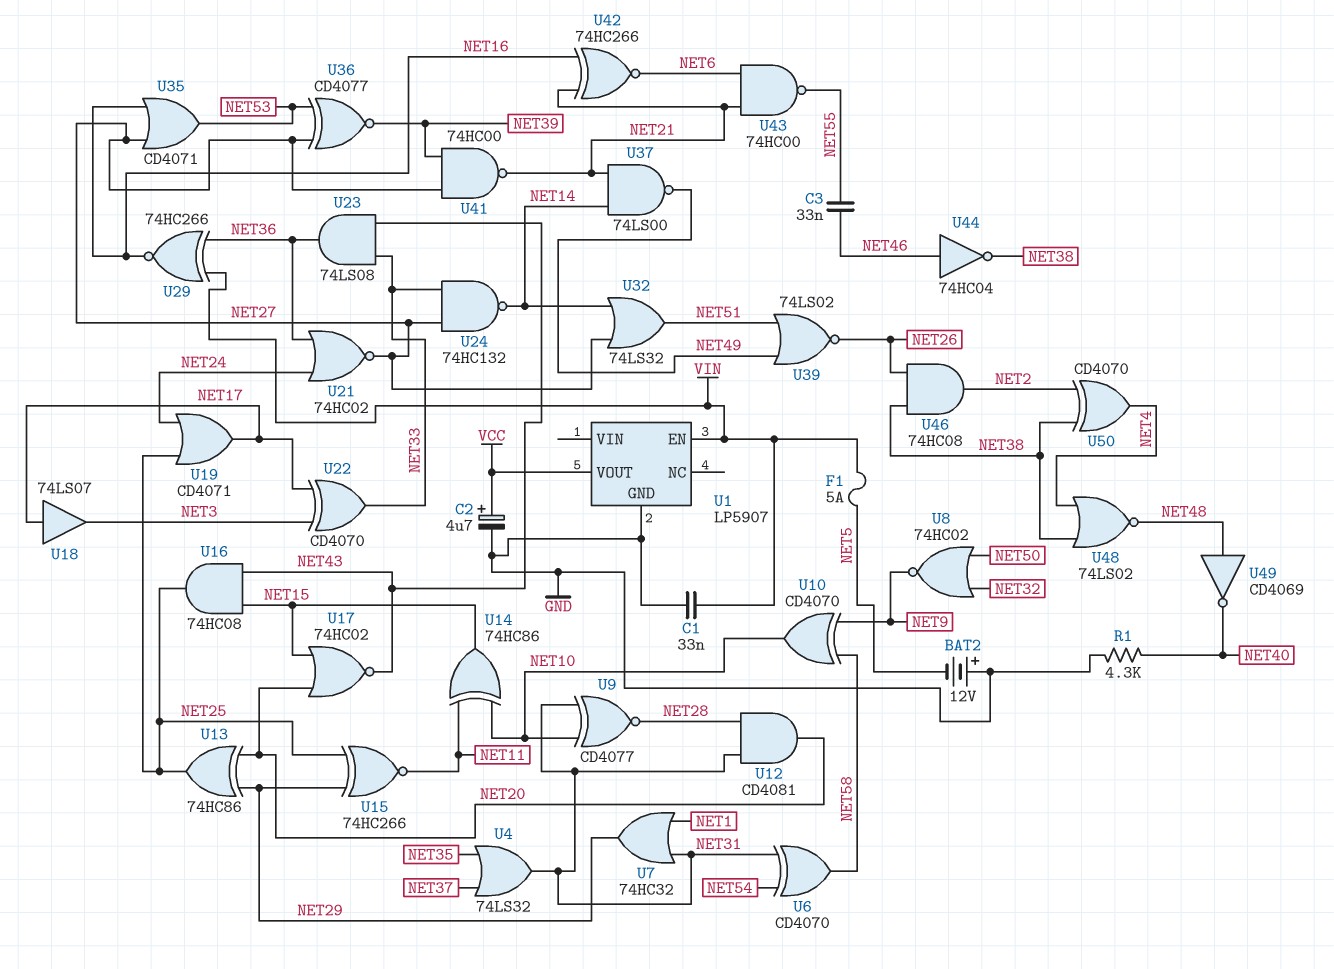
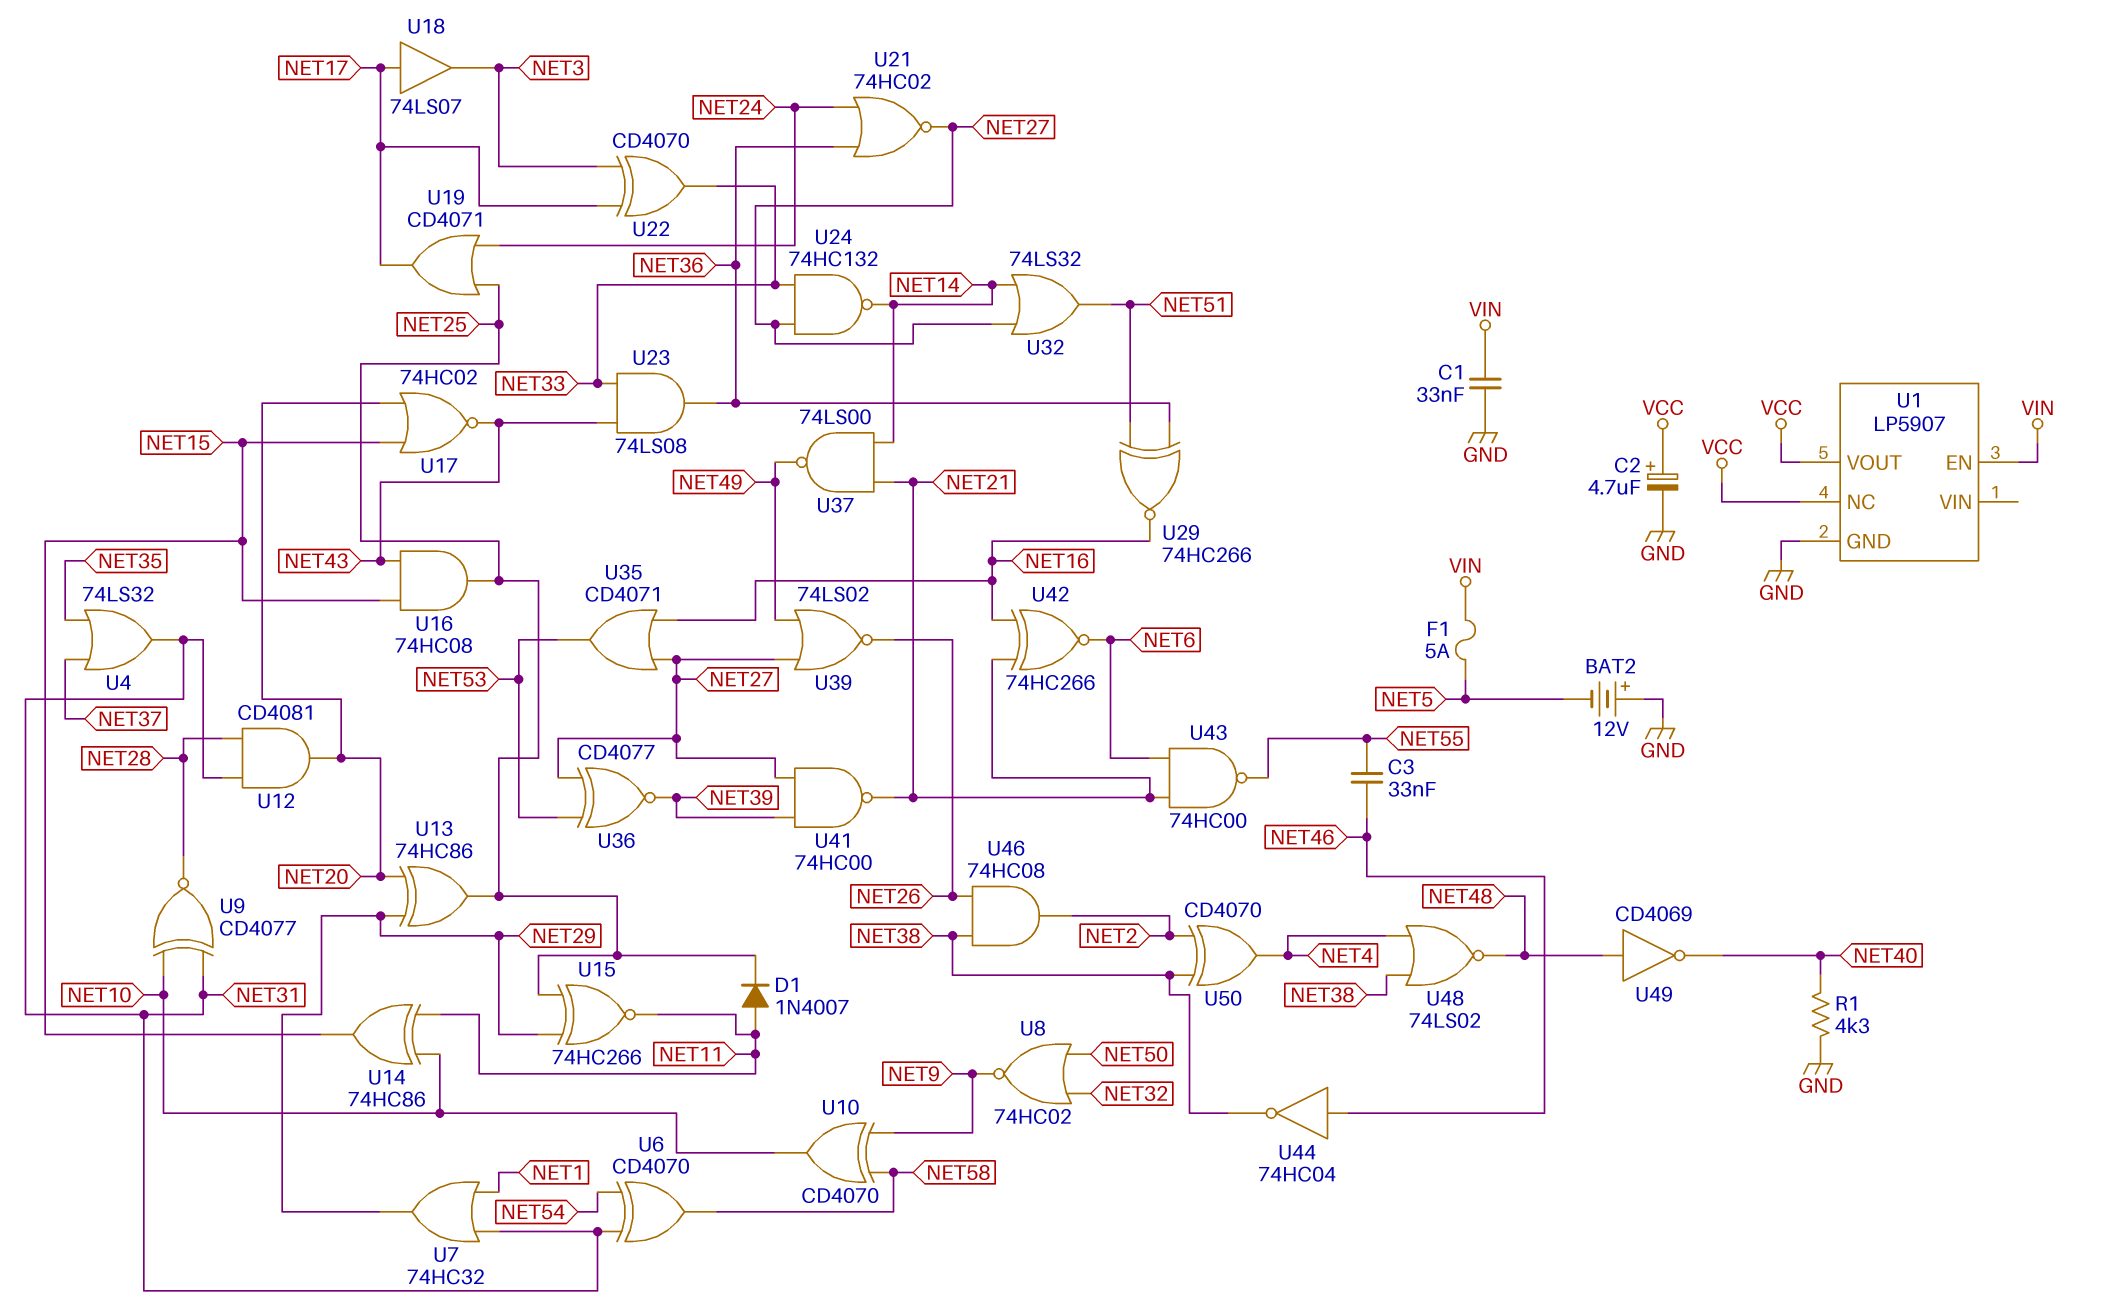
D1: none -> diode 1N4007 (A NET11, K NET25)
U1 pin NC: none -> VCC
U29: XNOR 74HC266 (in NET36, in VIN, out NET16) -> XNOR 74HC266 (in NET36, in NET51, out NET16)
U39: NOR 74LS02 (in NET49, in NET51, out NET26) -> NOR 74LS02 (in NET27, in NET49, out NET26)

